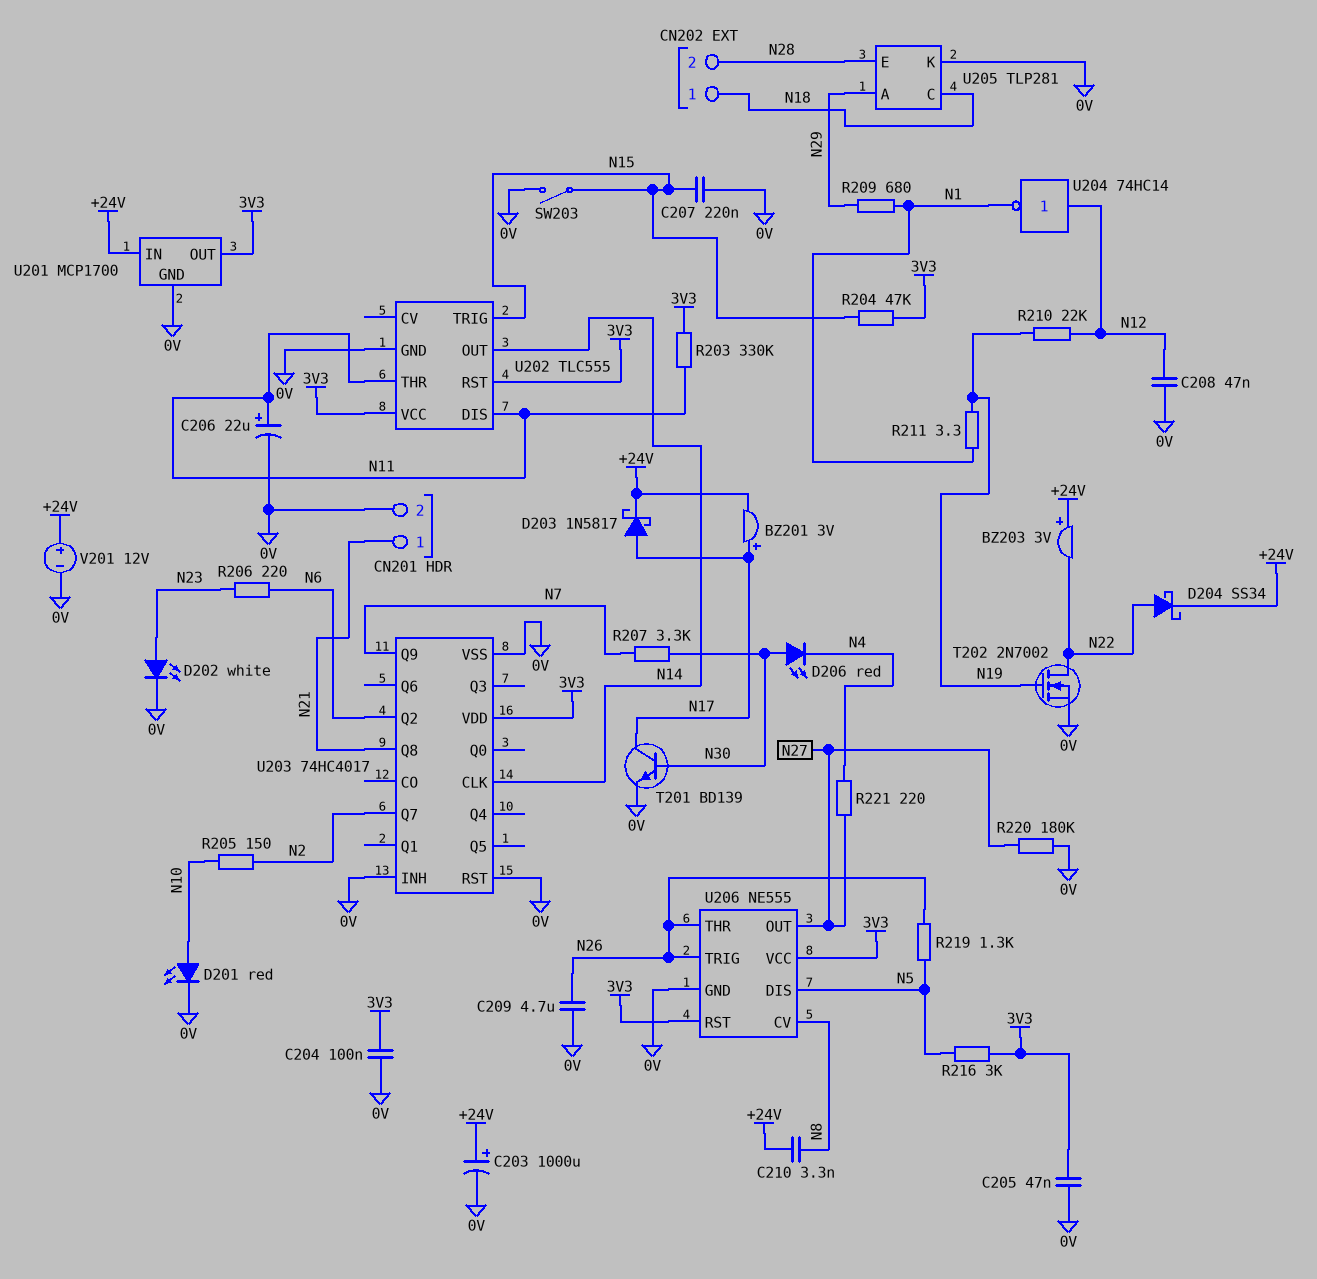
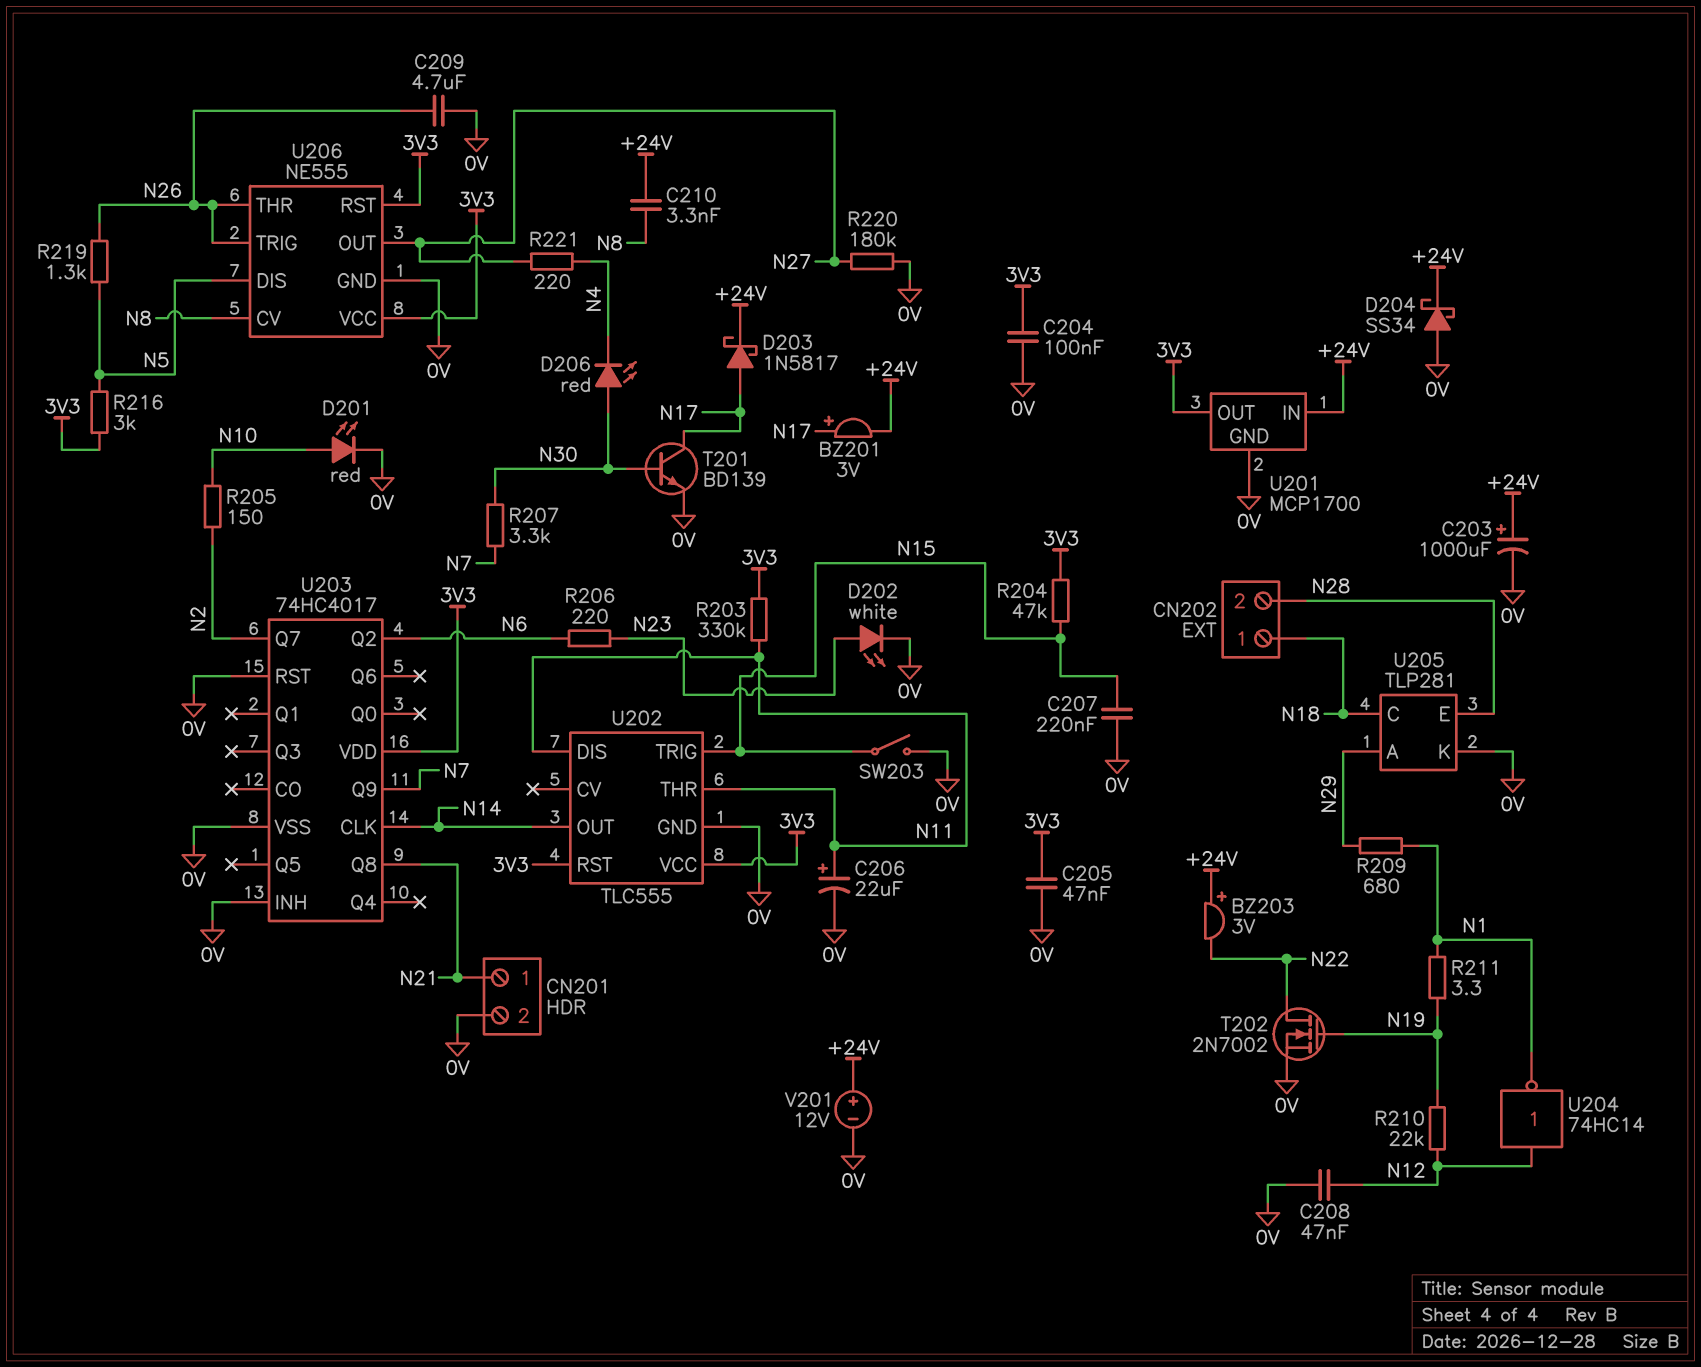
D204: schottky SS34 (A N22, K +24V) -> schottky SS34 (A 0V, K +24V)

